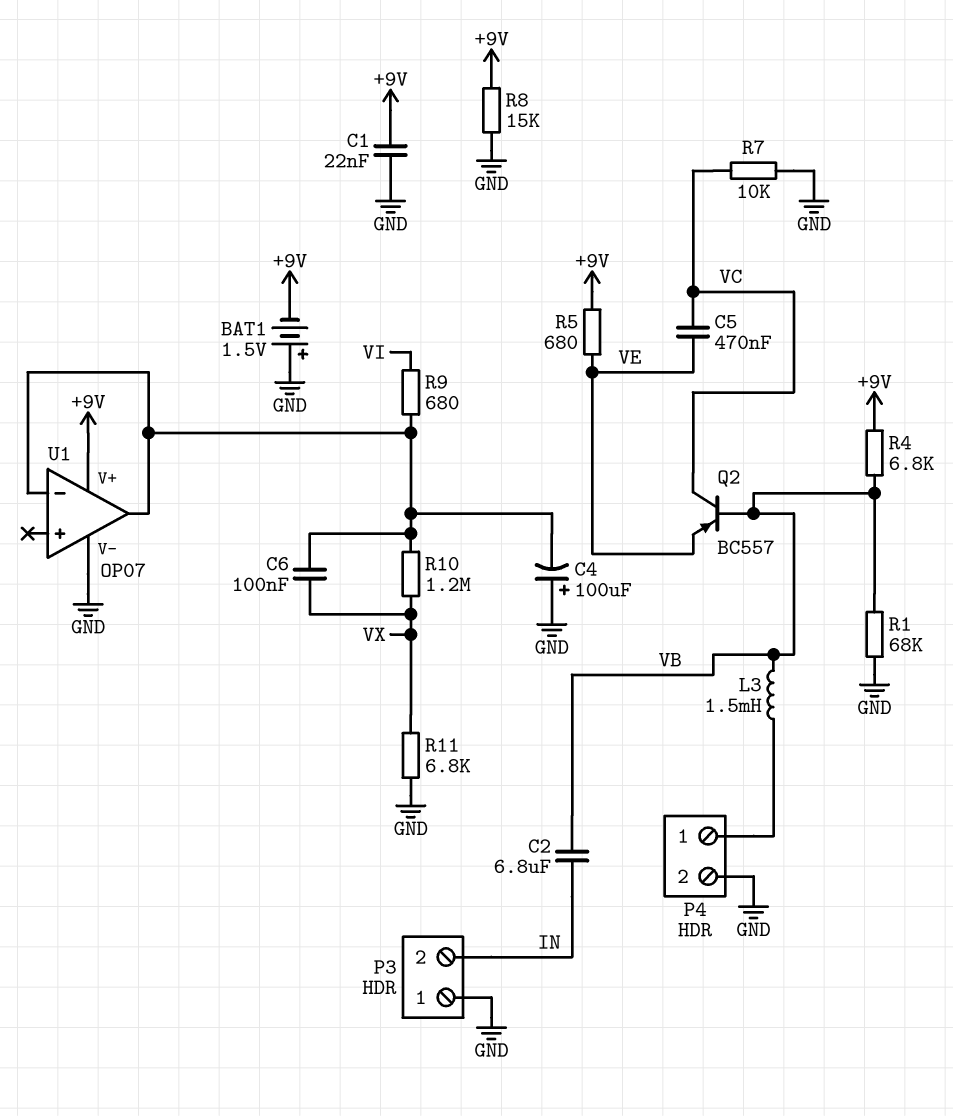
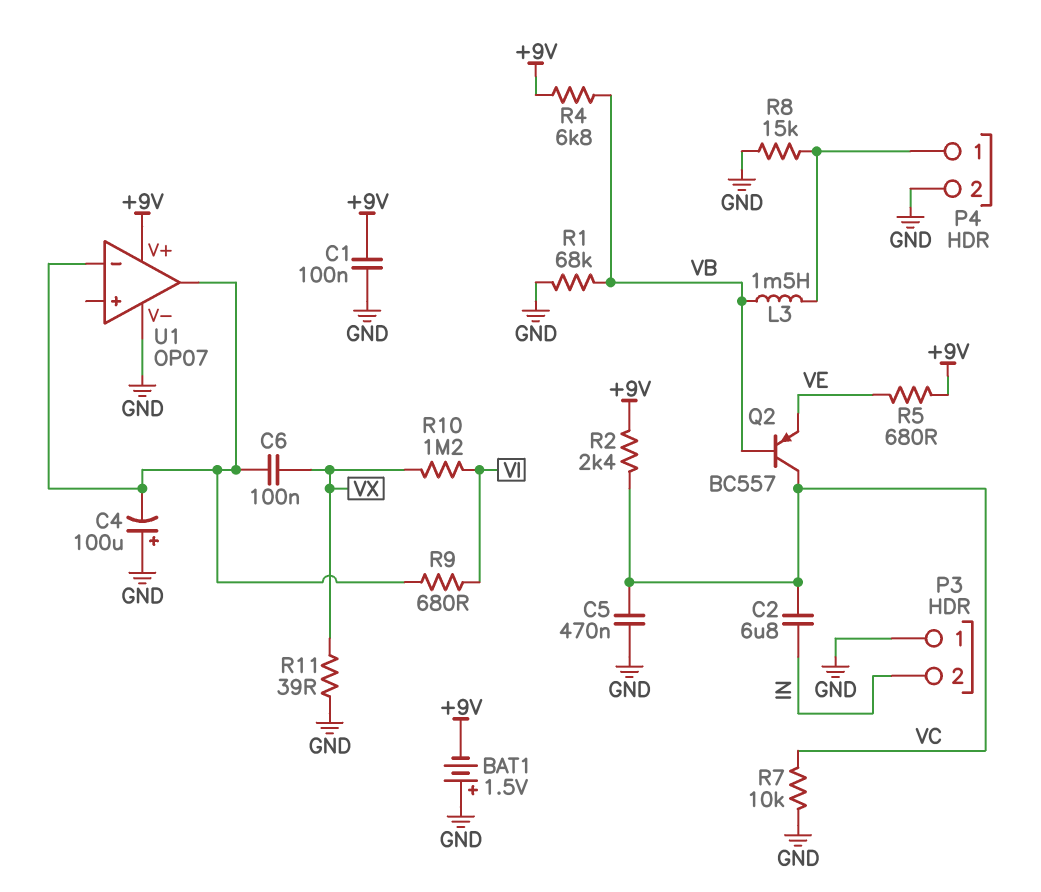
C1: 22nF (+9V, GND) -> 100nF (+9V, GND)
C2: 6.8uF (IN, VB) -> 6.8uF (IN, VC)
C5: 470nF (VC, VE) -> 470nF (GND, VC)
R2: none -> 2.4k (+9V, VC)
R8: 15k (+9V, GND) -> 15k (GND, P4/1)
R10: 1.2M (U1/in-, VX) -> 1.2M (VI, VX)
R11: 6.8k (GND, VX) -> 39 (GND, VX)

